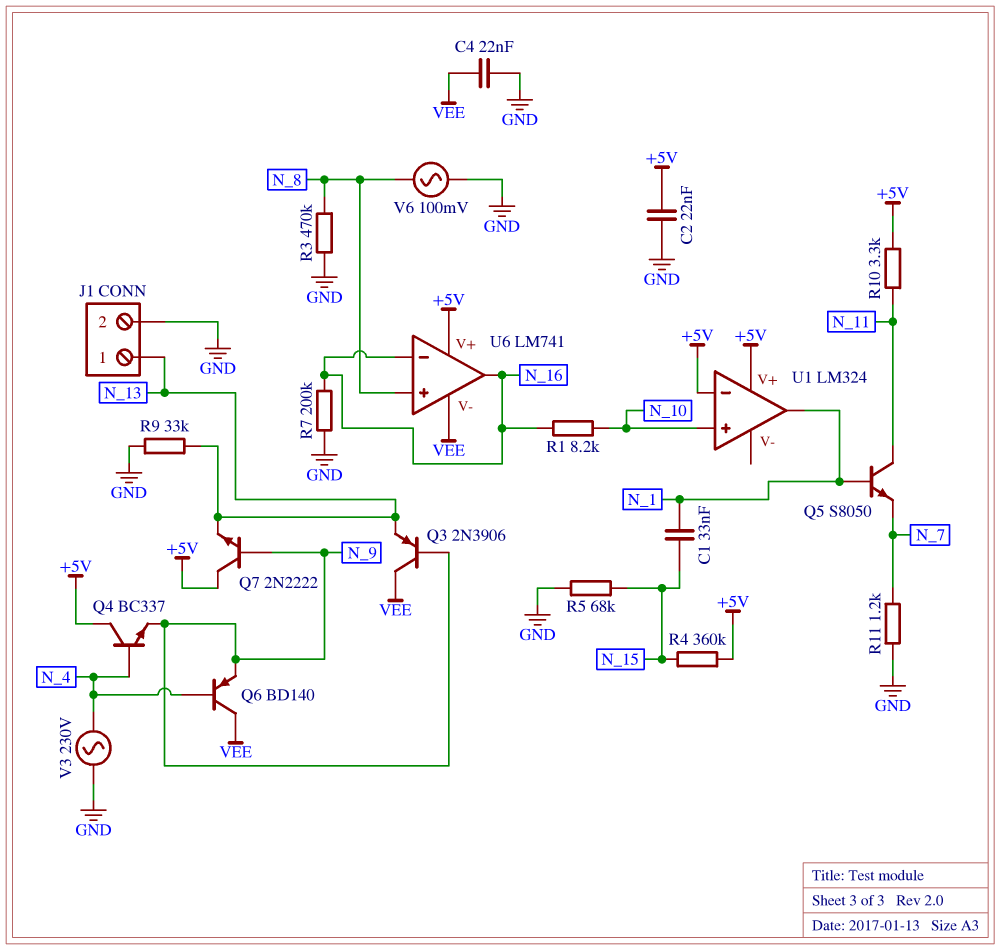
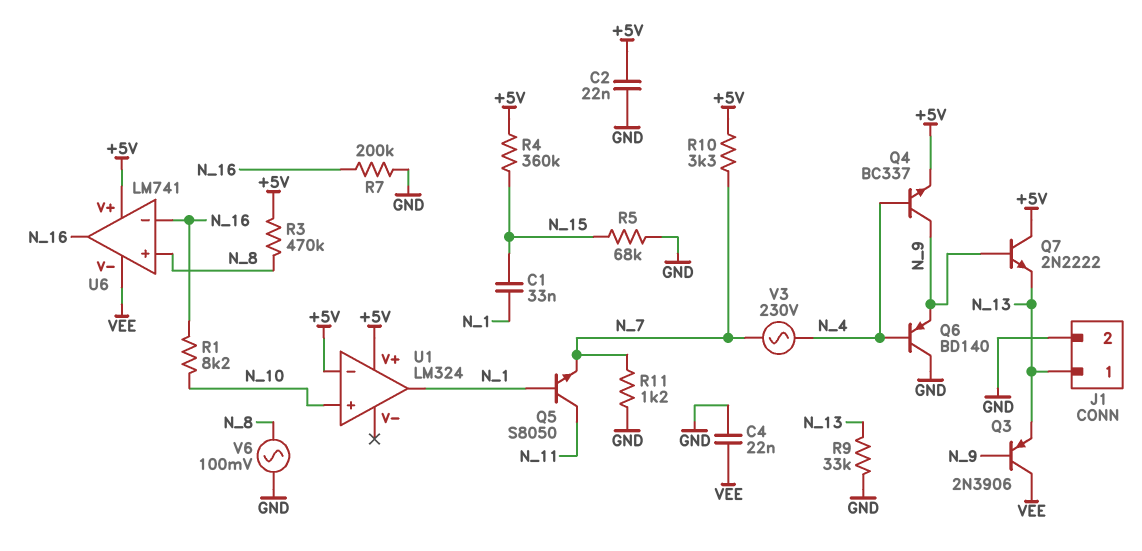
Q4: NPN BC337 (B N_4, C +5V, E N_9) -> NPN BC337 (B N_4, C N_9, E +5V)
Q6: PNP BD140 (B N_4, C VEE, E N_9) -> PNP BD140 (B N_4, C GND, E N_9)
R3: 470k (GND, N_8) -> 470k (+5V, N_8)
R10: 3.3k (+5V, N_11) -> 3.3k (+5V, N_7)
V3: AC 230V (GND, N_4) -> AC 230V (N_4, N_7)

